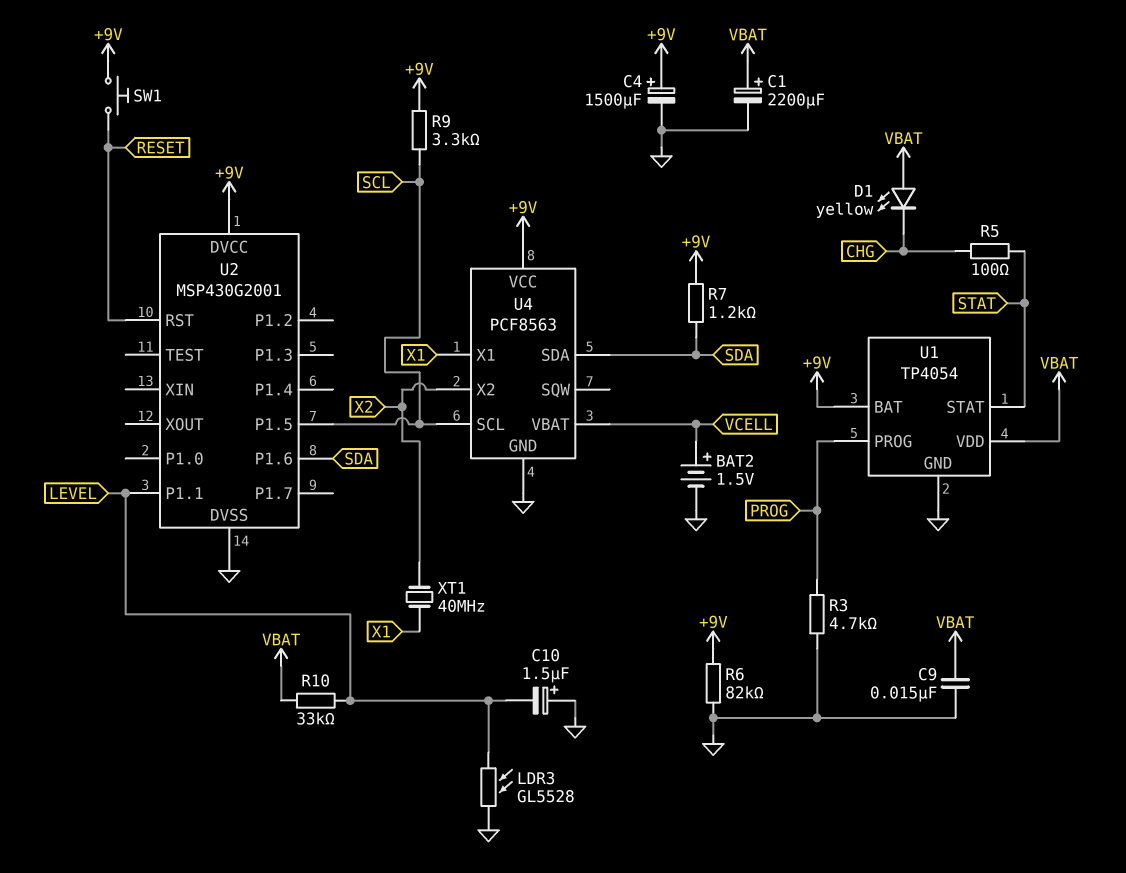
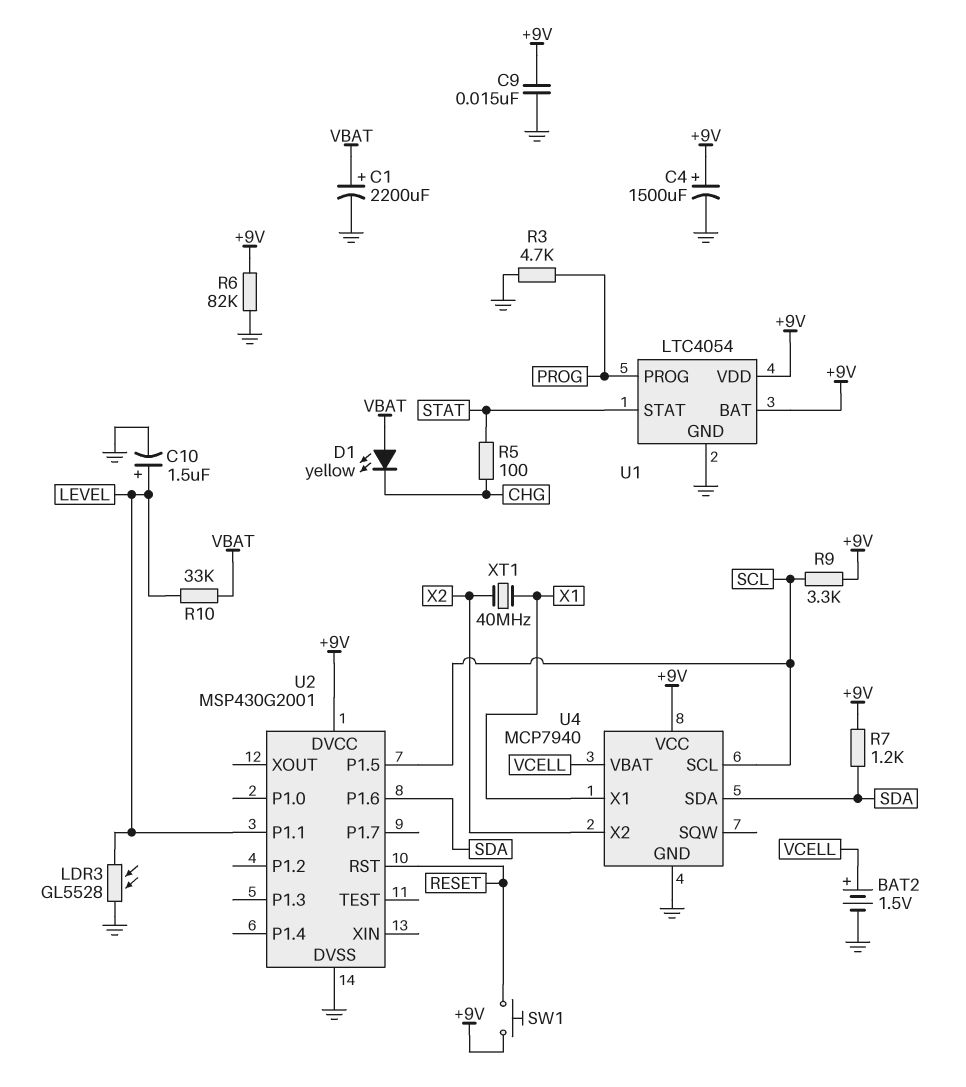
C9: 15nF (GND, VBAT) -> 15nF (+9V, GND)
C10: 1.5uF (plus GND, minus LEVEL) -> 1.5uF (plus LEVEL, minus GND)
U1: TP4054 -> LTC4054
U1 pin VDD: VBAT -> +9V
U4: PCF8563 -> MCP7940

